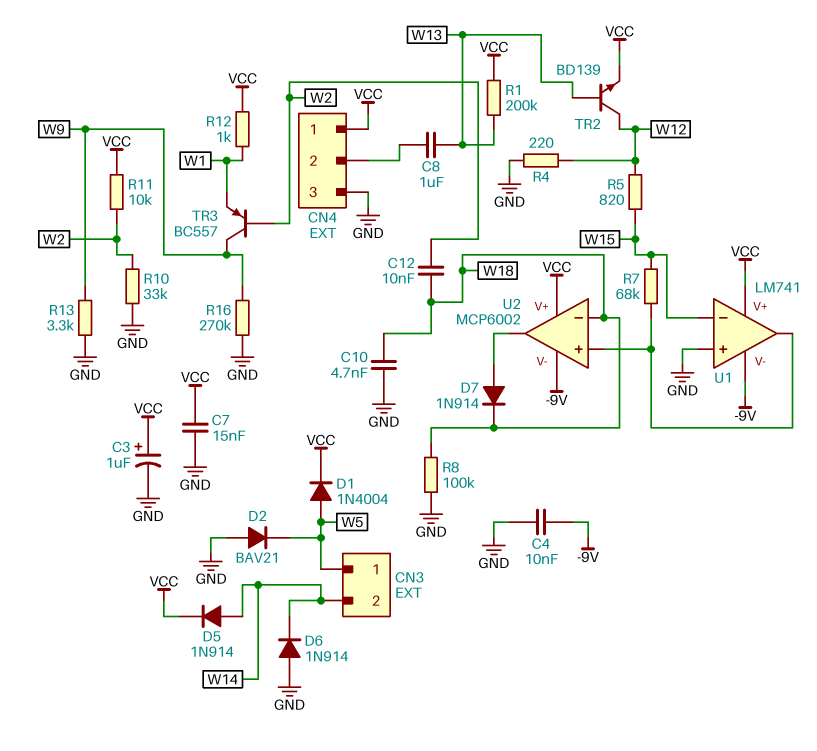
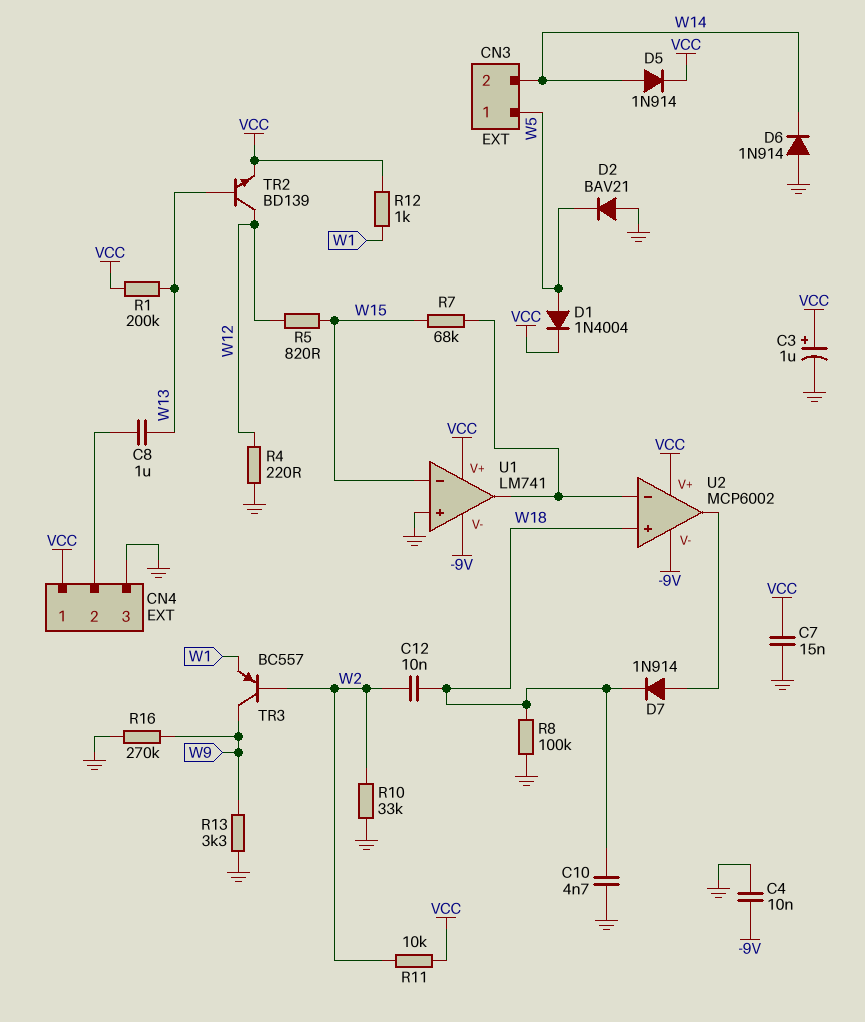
U2 pin in+: U1/out -> W18
U2 pin in-: W18 -> U1/out

